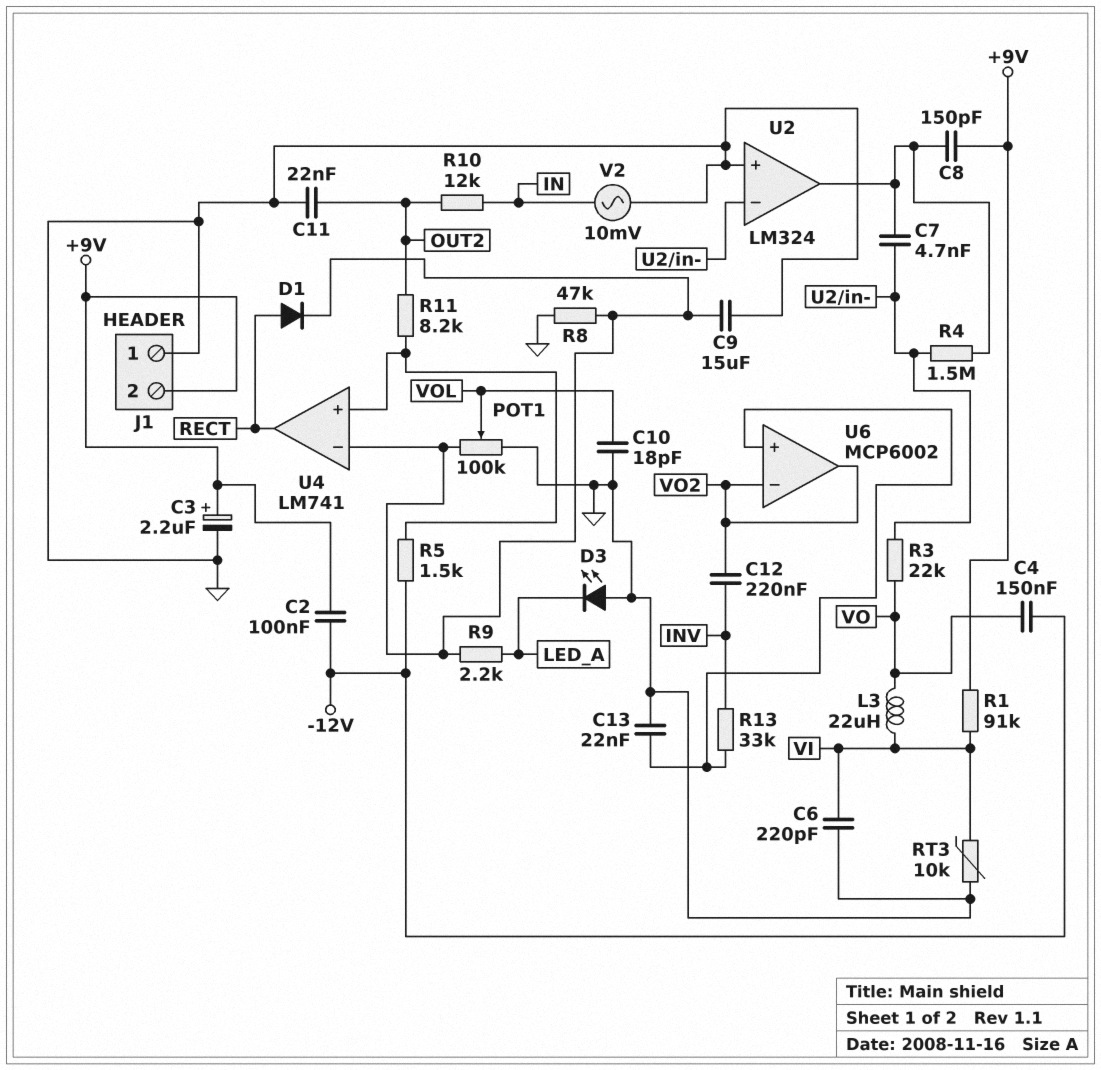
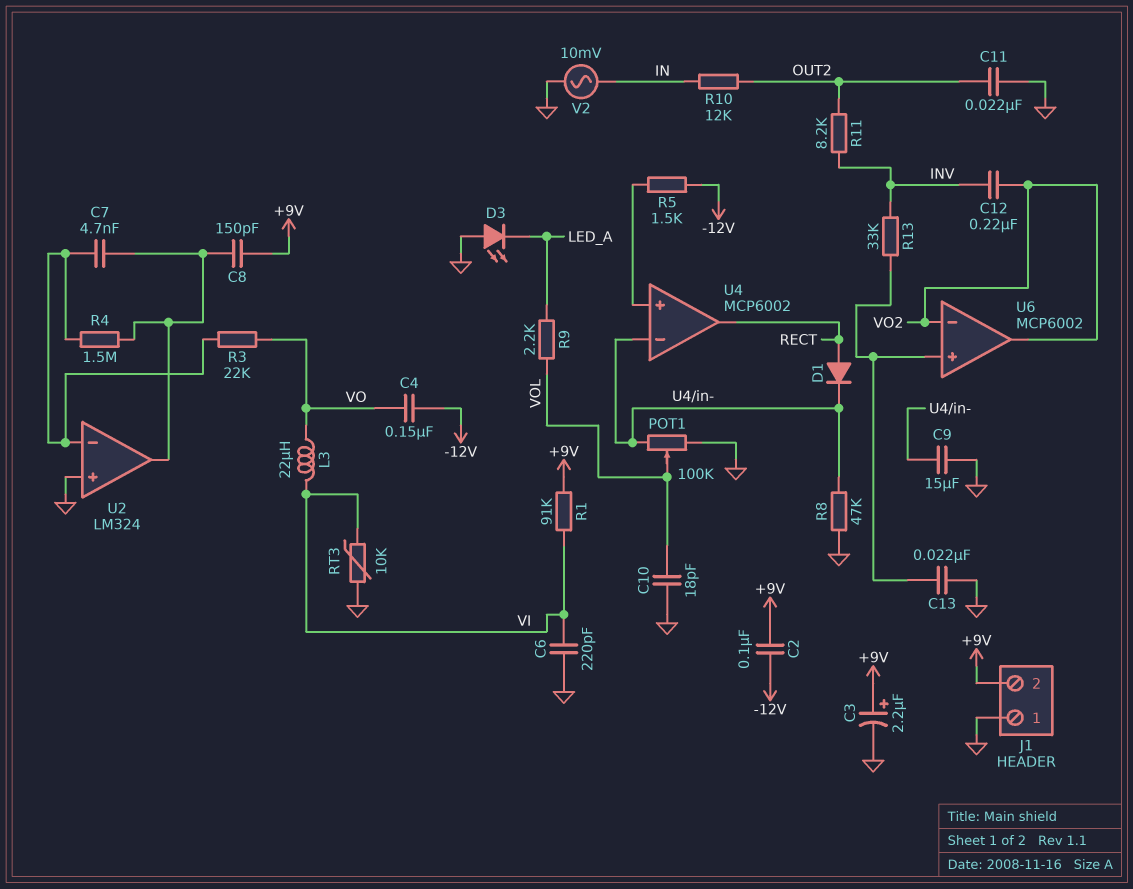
R9: 2.2k (LED_A, U4/in-) -> 2.2k (LED_A, VOL)
R11: 8.2k (OUT2, U4/in+) -> 8.2k (INV, OUT2)
U4: LM741 -> MCP6002

